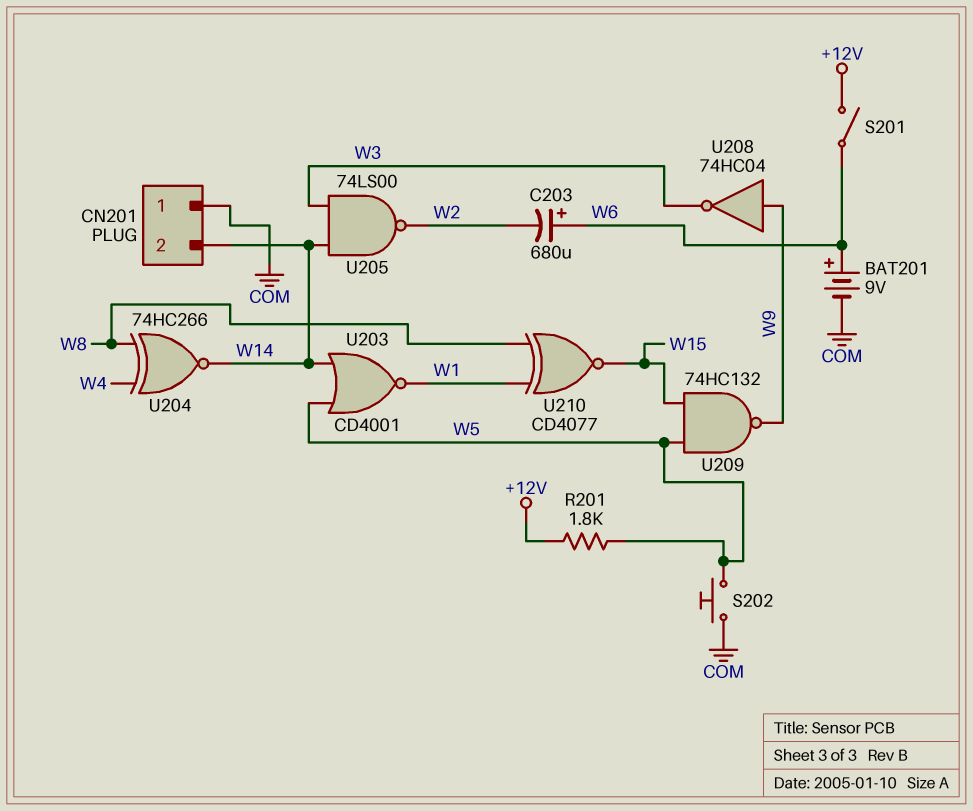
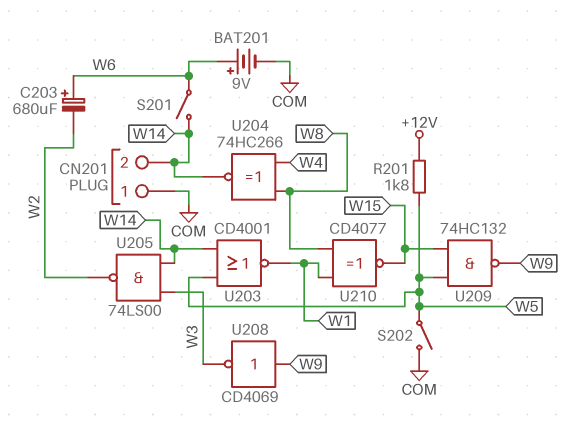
S201: switch (+12V, W6) -> switch (W6, W14)
S202: button (COM, W5) -> switch (COM, W5)
U208: NOT 74HC04 (in W9, out W3) -> NOT CD4069 (in W9, out W3)

